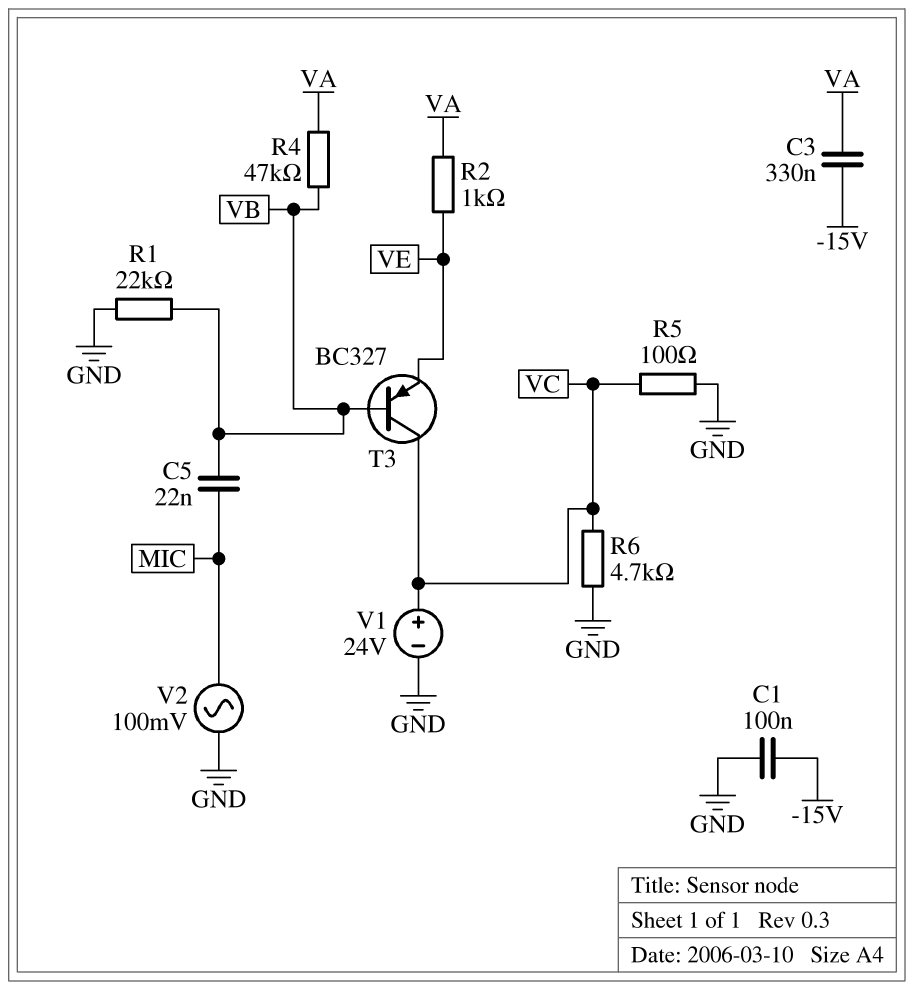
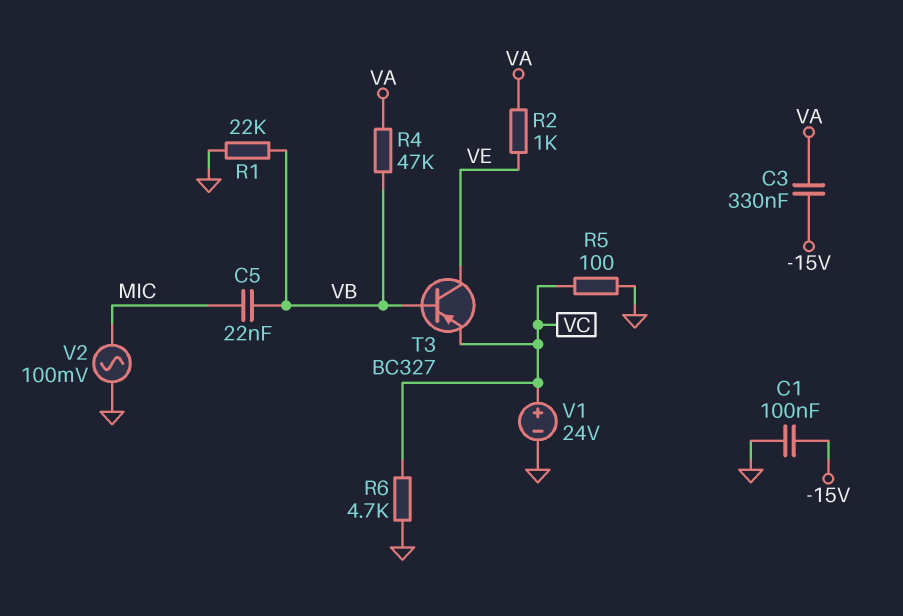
T3: PNP BC327 (B VB, C VC, E VE) -> PNP BC327 (B VB, C VE, E VC)

